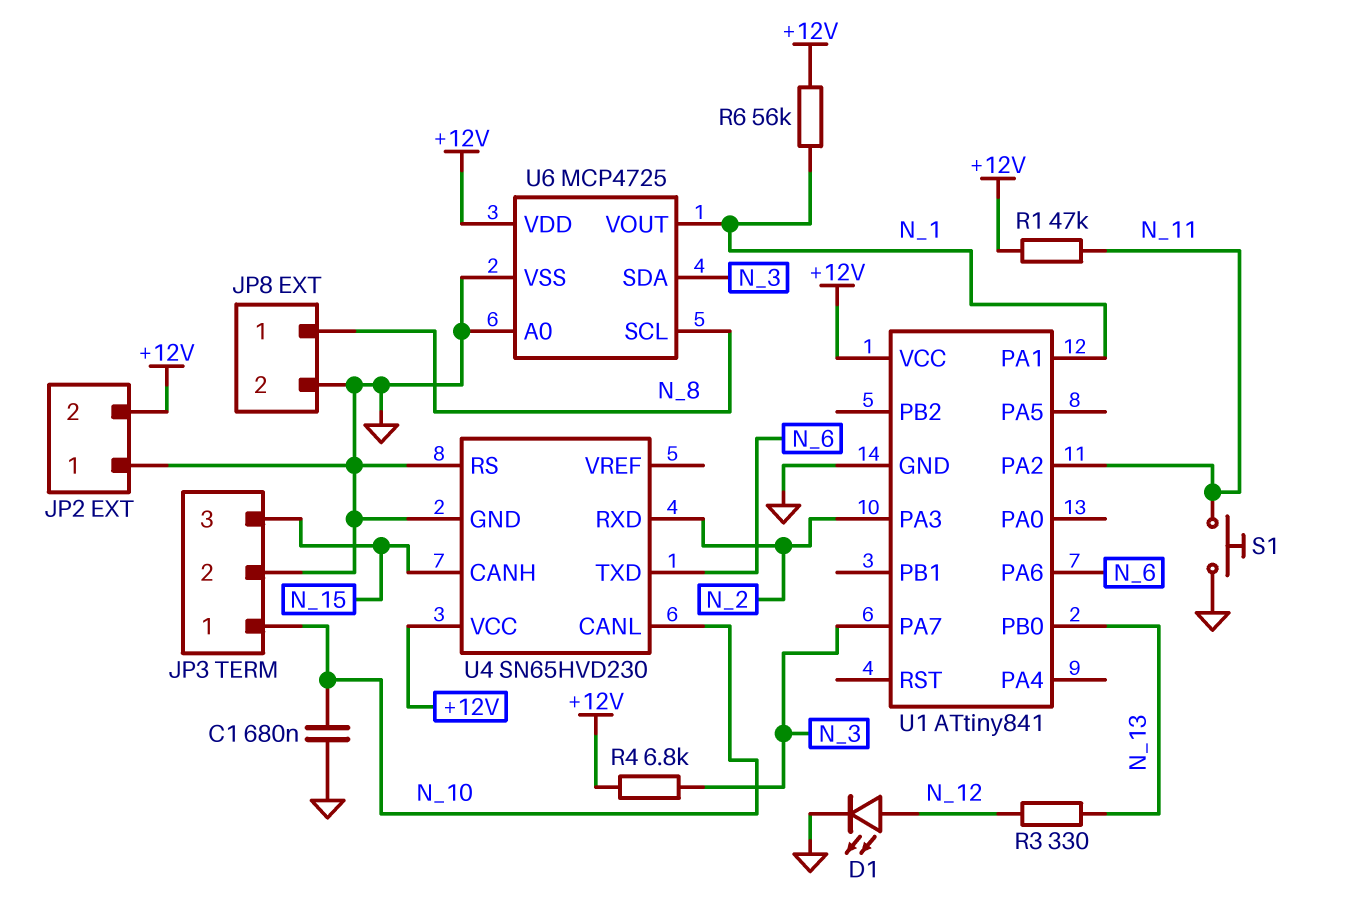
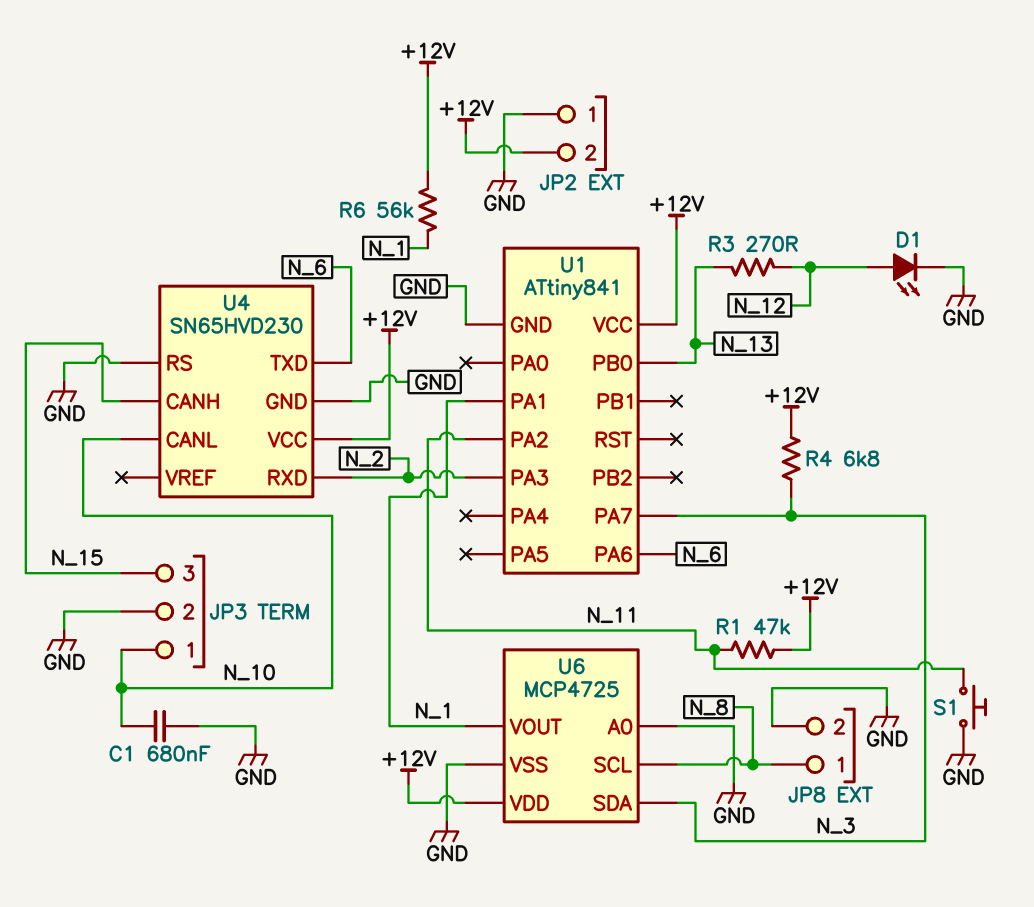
R3: 330 (N_12, N_13) -> 270 (N_12, N_13)

